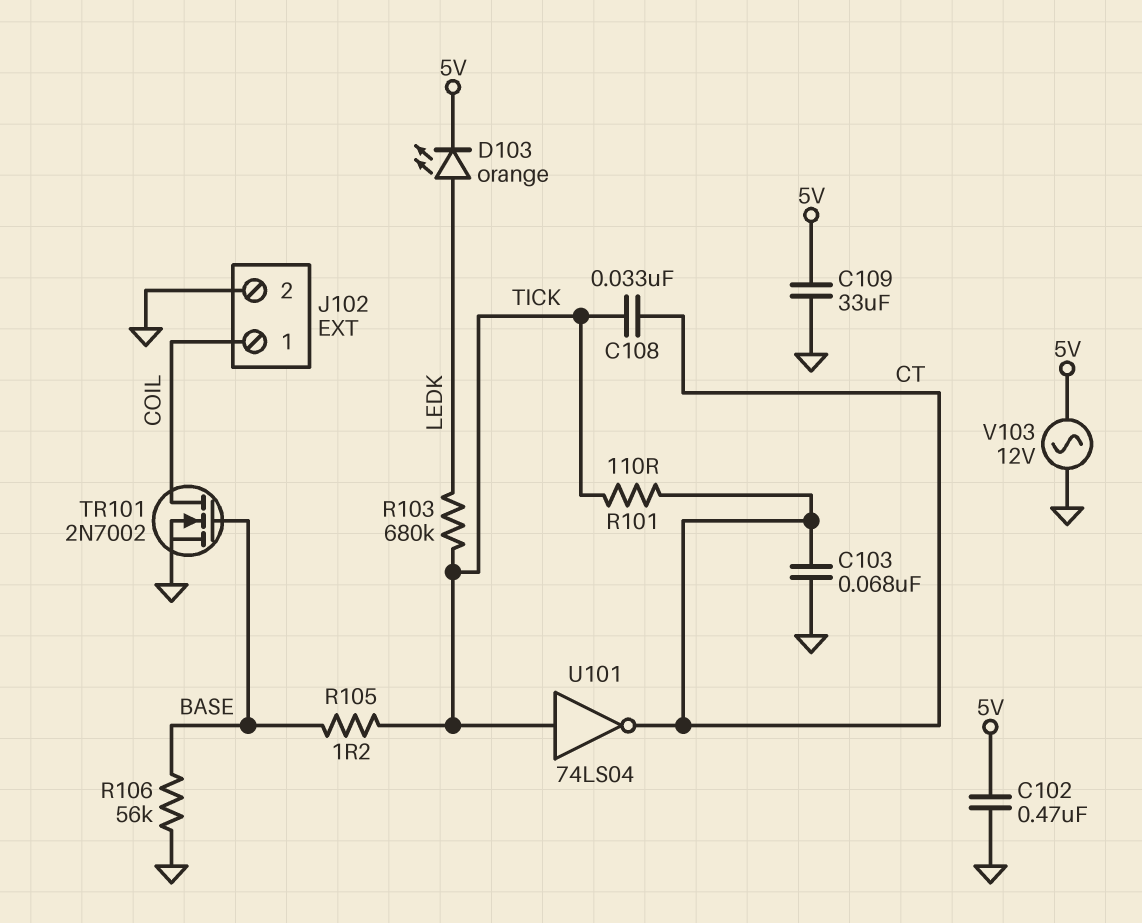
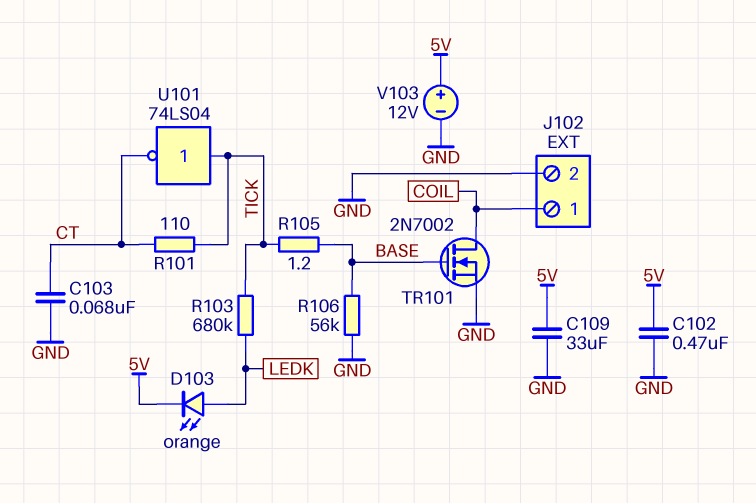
C108: 33nF (CT, TICK) -> none
V103: AC 12V (5V, GND) -> 12V (plus 5V, minus GND)

